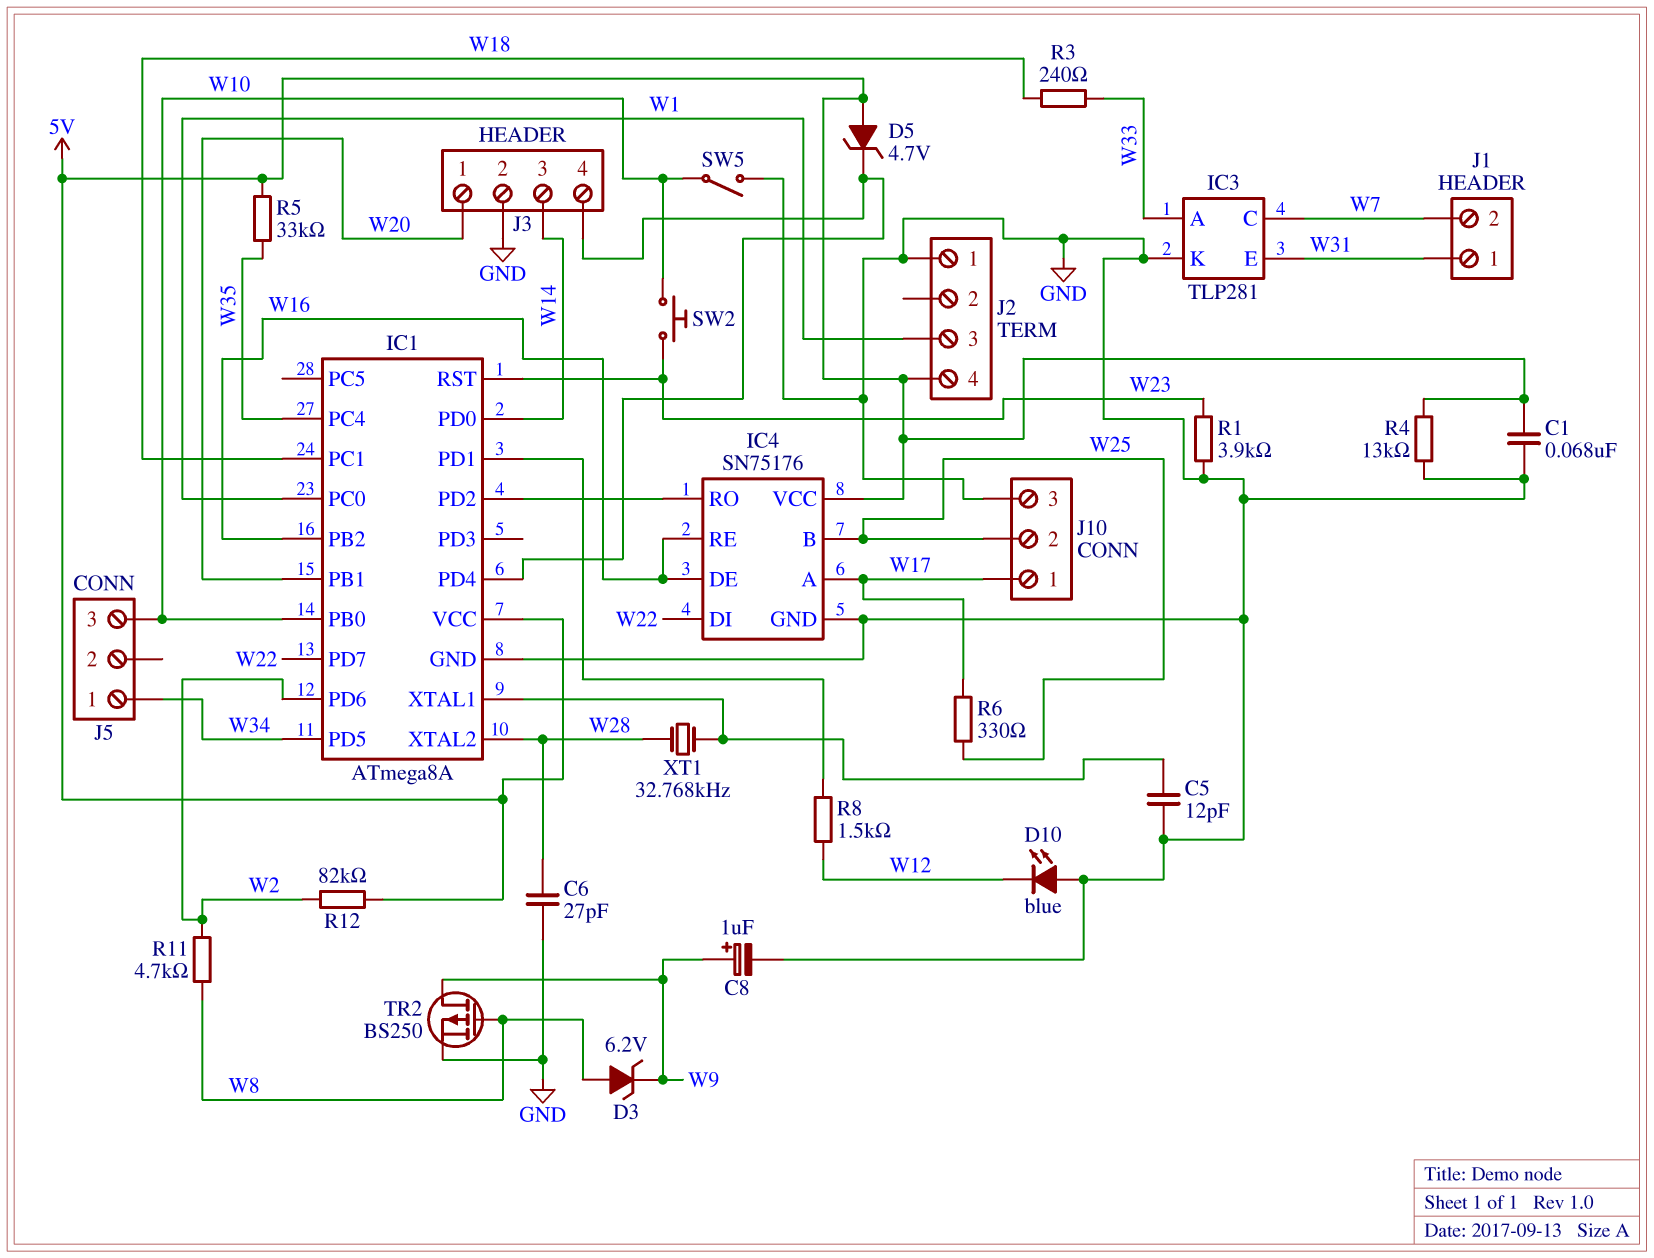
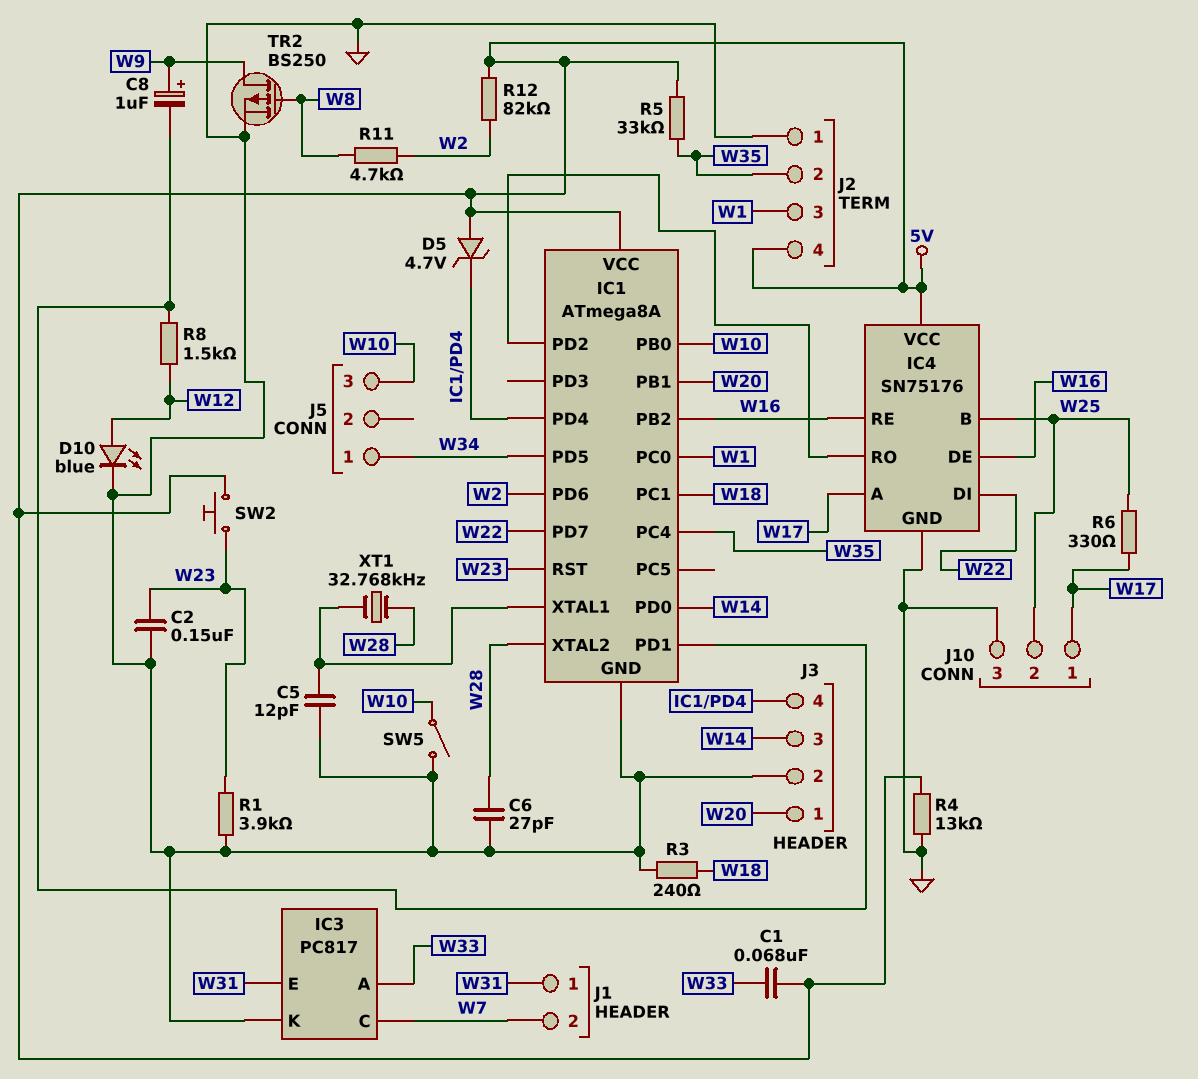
C1: 68nF (5V, GND) -> 68nF (5V, W33)
C2: none -> 150nF (GND, W23)
C8: 1uF (plus W9, minus GND) -> 1uF (plus W9, minus IC1/PD1)
D3: zener 6.2V (A W8, K W9) -> none
D10: LED blue (A GND, K W12) -> LED blue (A W12, K GND)
IC3: TLP281 -> PC817
J2 pin 2: none -> W35
R3: 240 (W18, W33) -> 240 (GND, W18)
SW2: button (W10, W23) -> button (5V, W23)

